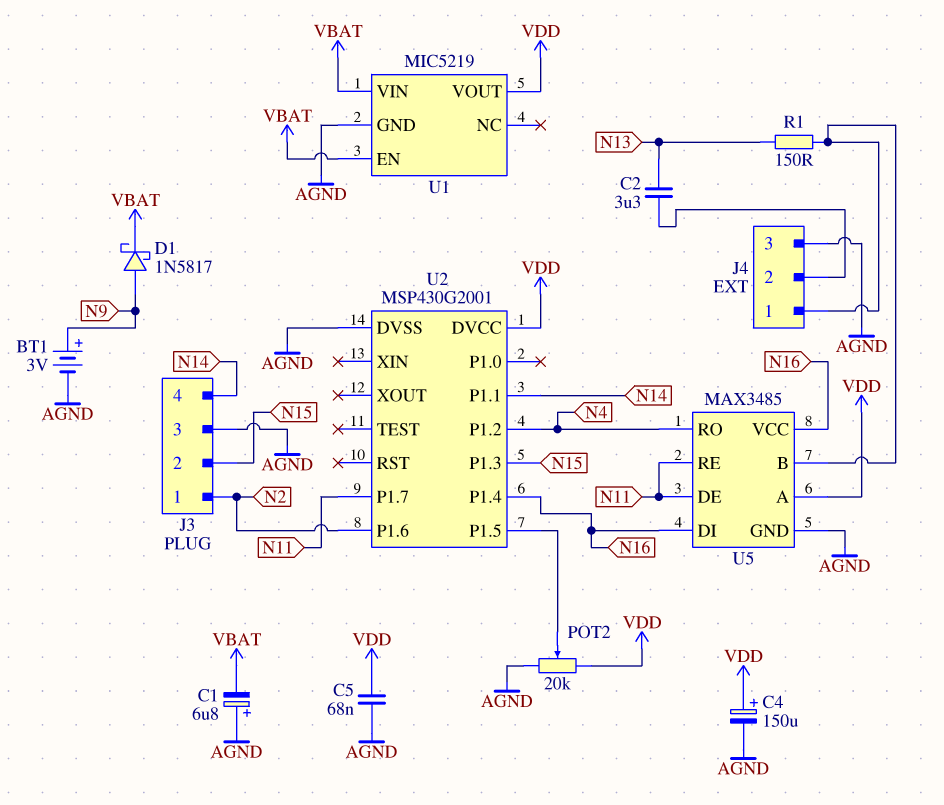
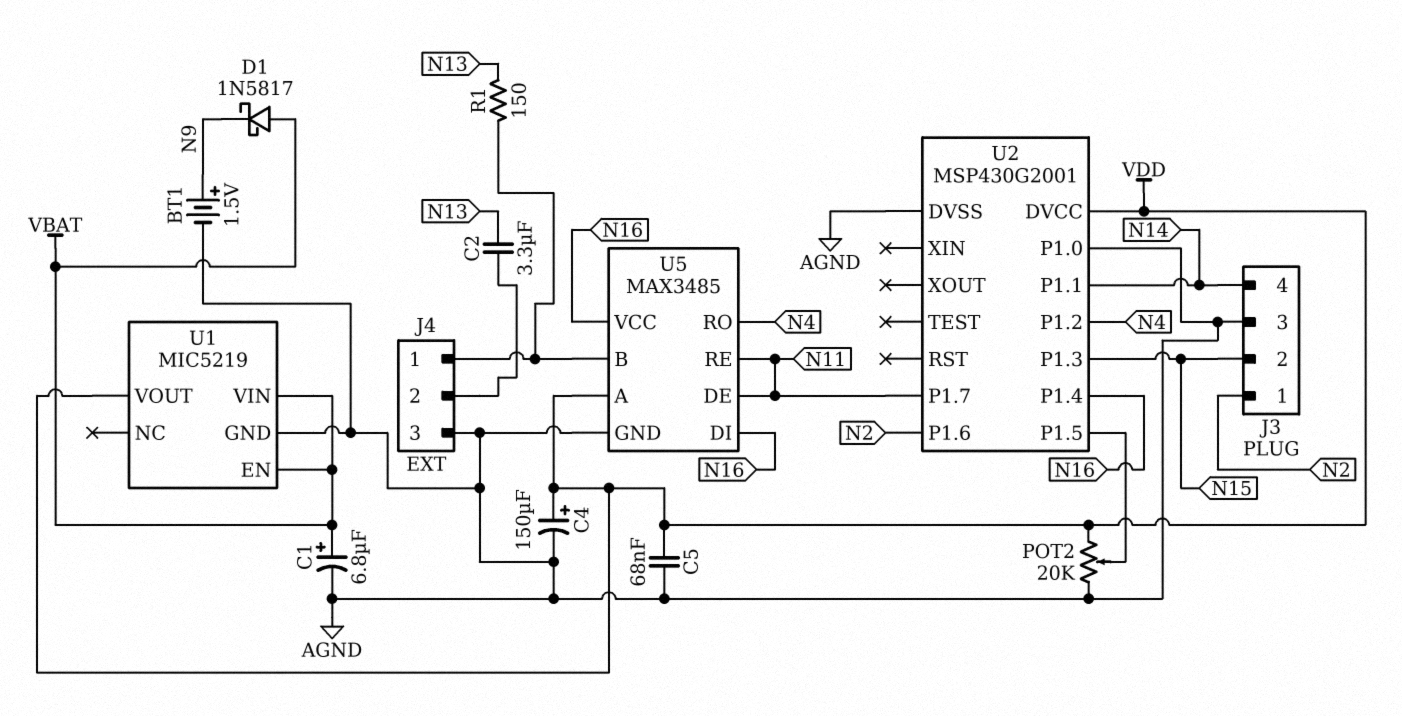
BT1: 3V (plus N9, minus AGND) -> 1.5V (plus N9, minus AGND)
C1: 6.8uF (plus AGND, minus VBAT) -> 6.8uF (plus VBAT, minus AGND)
D1: schottky 1N5817 (A N9, K VBAT) -> schottky 1N5817 (A VBAT, K N9)
U2 pin P1.0: none -> AGND

